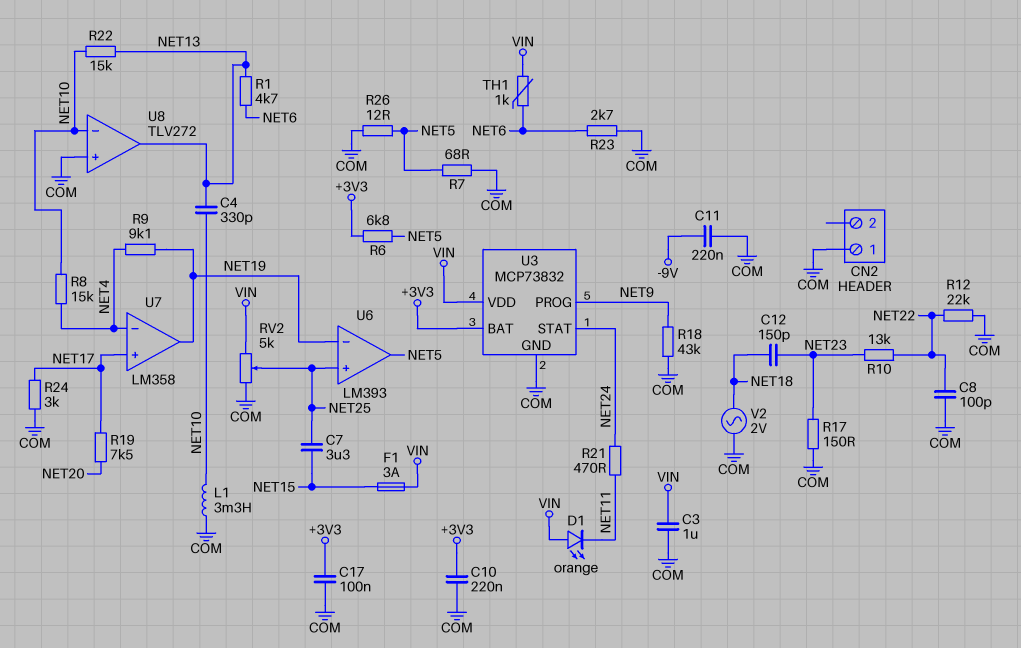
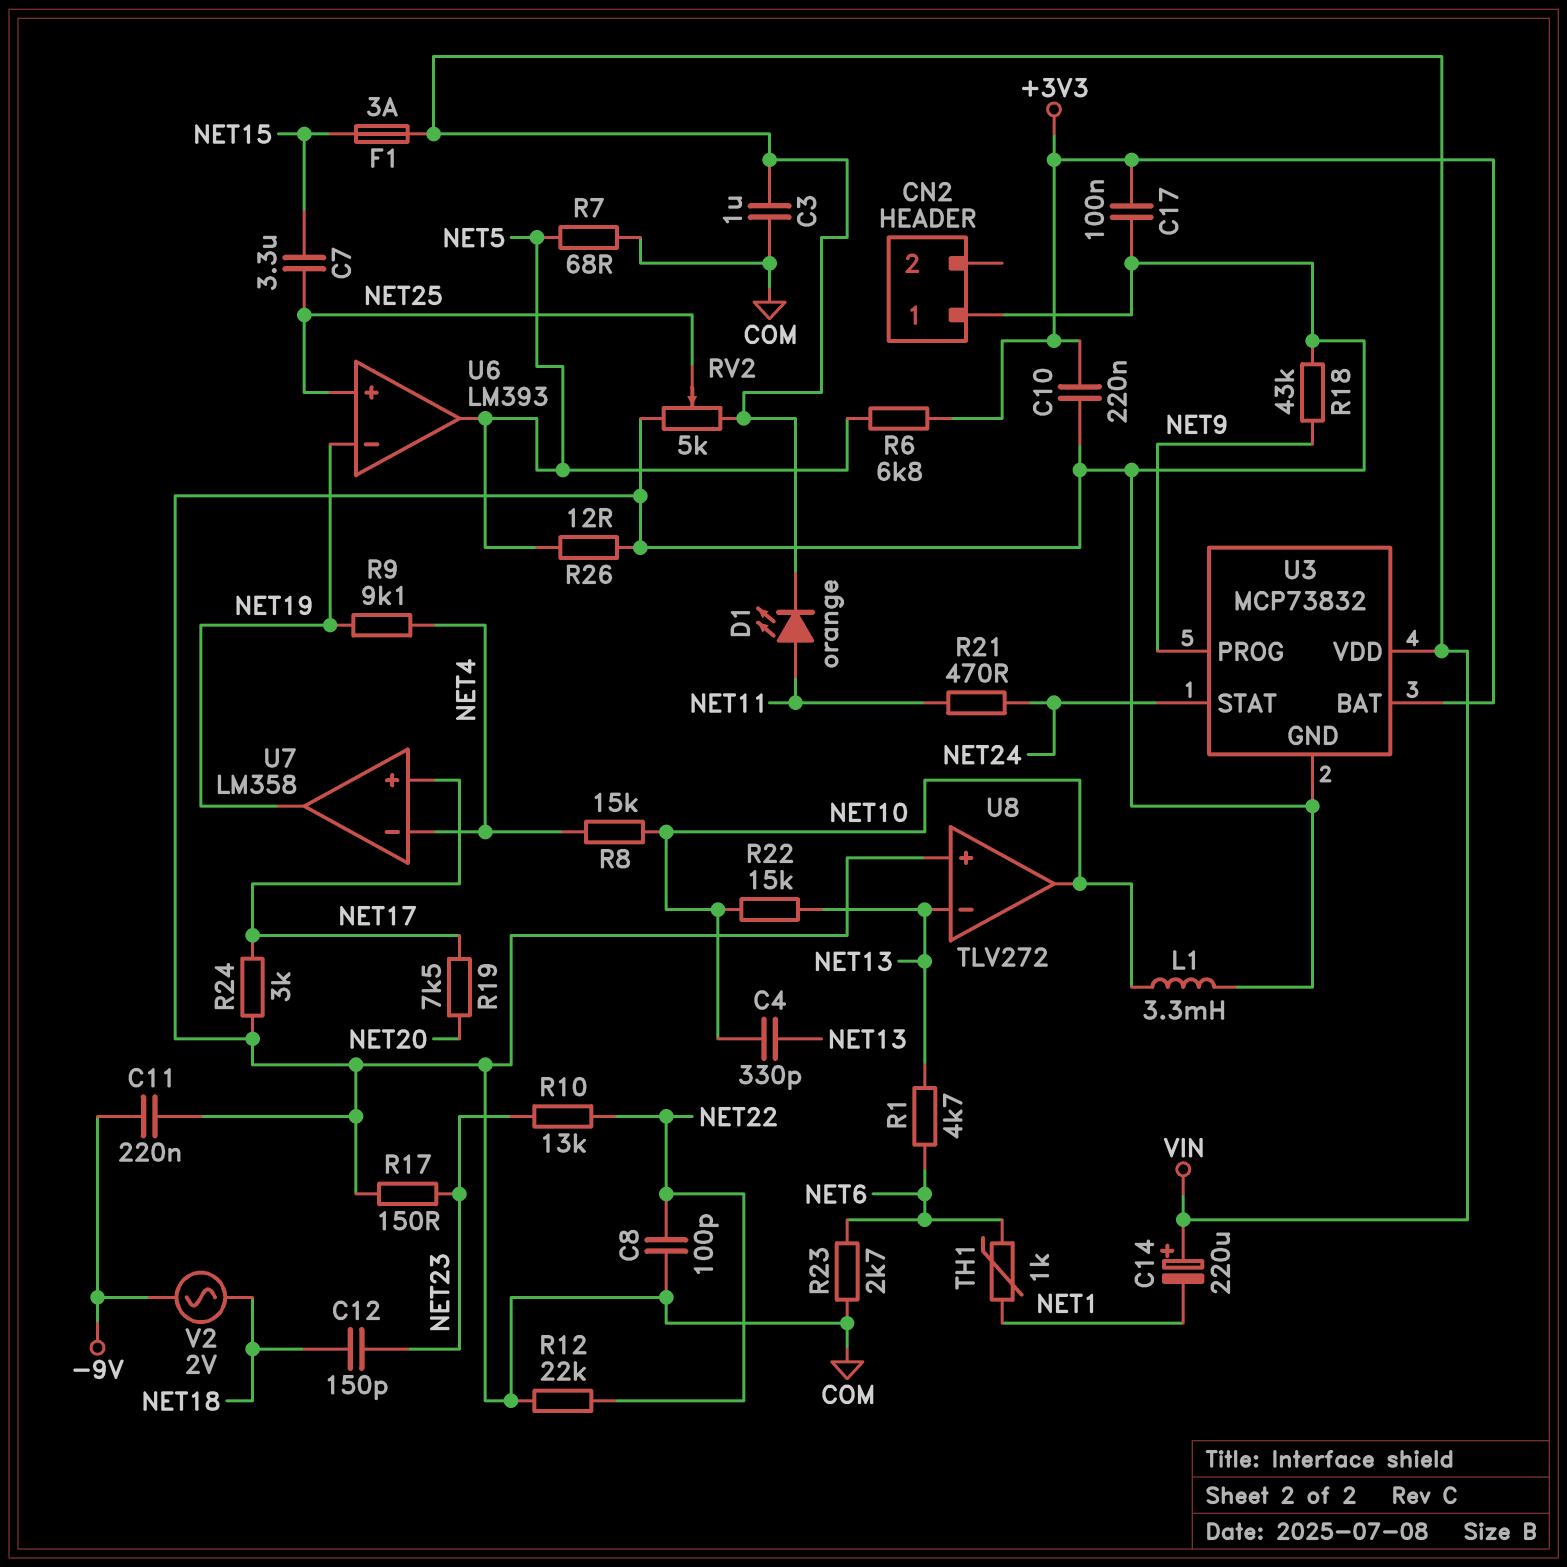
C14: none -> 220uF (plus VIN, minus NET1)
D1: LED orange (A VIN, K NET11) -> LED orange (A NET11, K VIN)
TH1: 1k (NET6, VIN) -> 1k (NET1, NET6)
U8 pin in-: NET10 -> NET13
U8 pin out: NET13 -> NET10
V2: AC 2V (COM, NET18) -> AC 2V (-9V, NET18)

